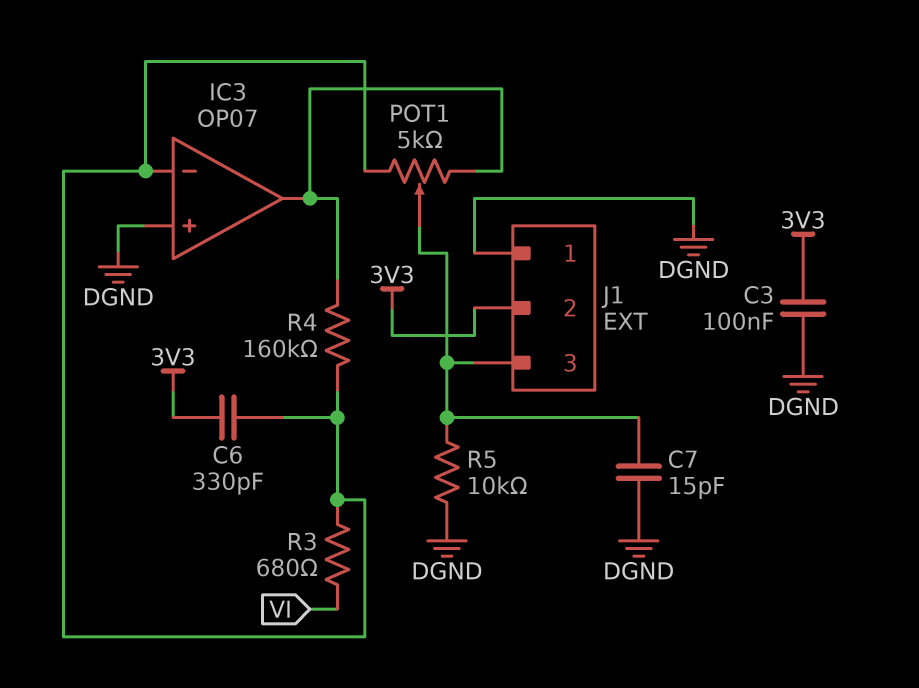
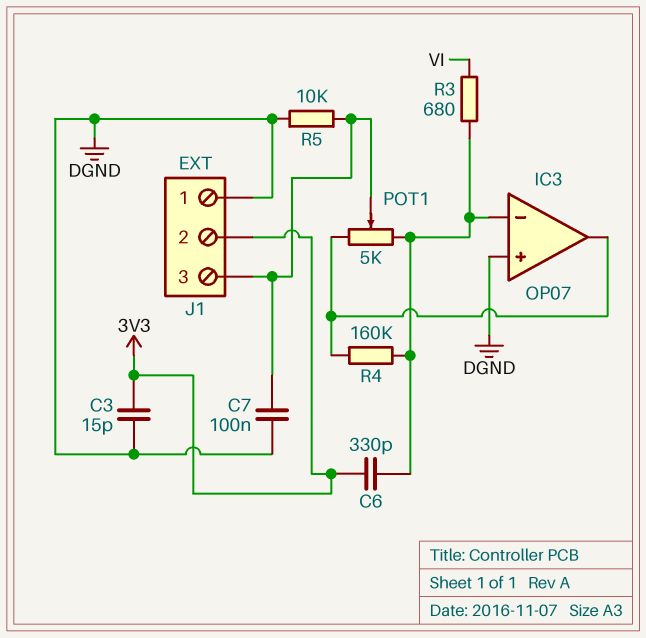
C3: 100nF (3V3, DGND) -> 15pF (3V3, DGND)
C7: 15pF (DGND, J1/3) -> 100nF (DGND, J1/3)

